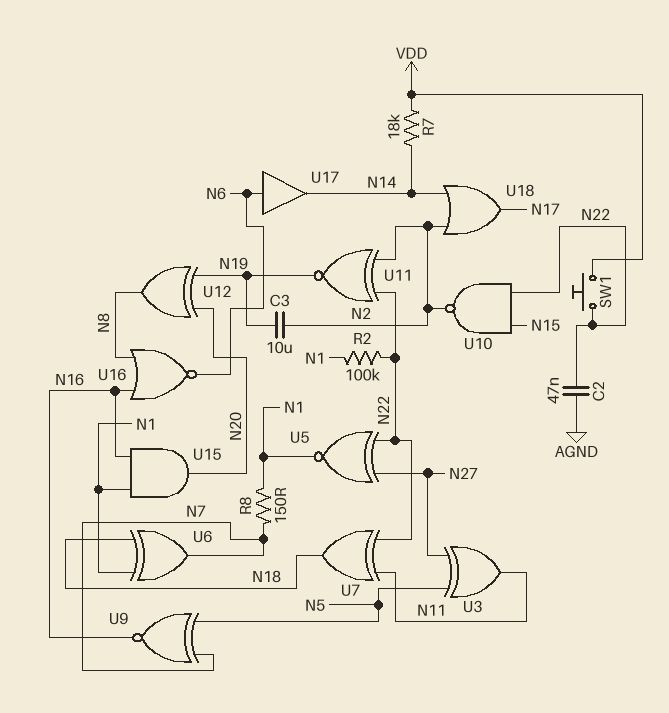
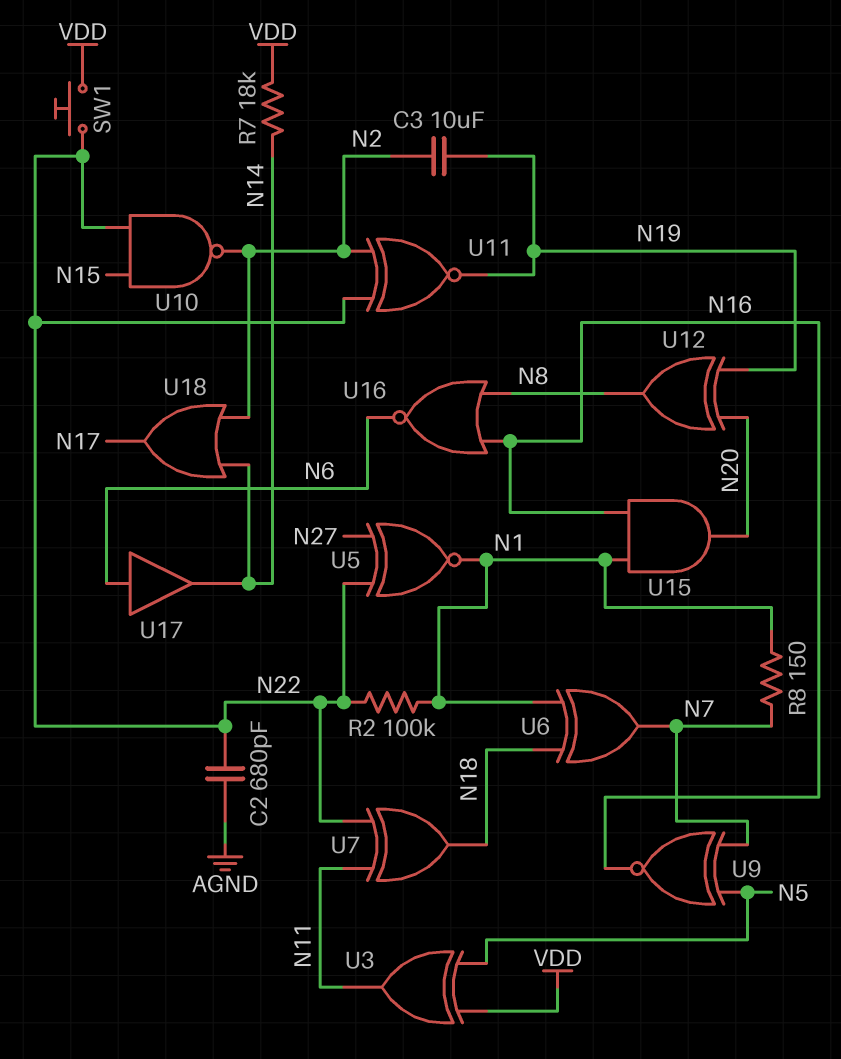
C2: 47nF (AGND, N22) -> 680pF (AGND, N22)
U3: XOR (in N5, in N27, out N11) -> XOR (in N5, in VDD, out N11)

